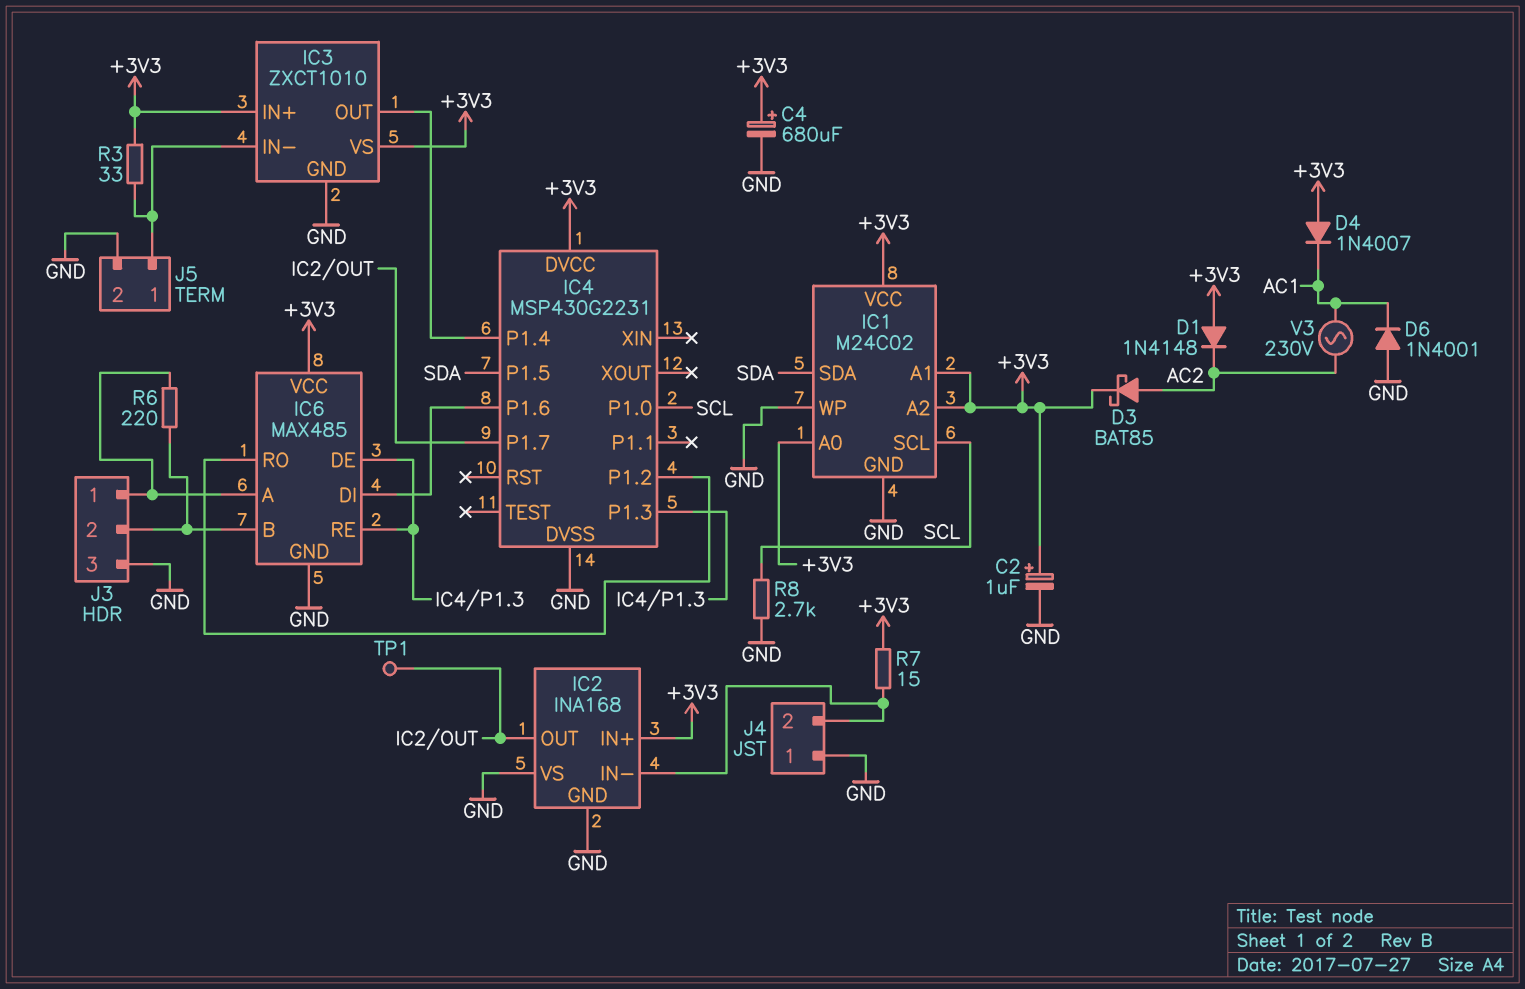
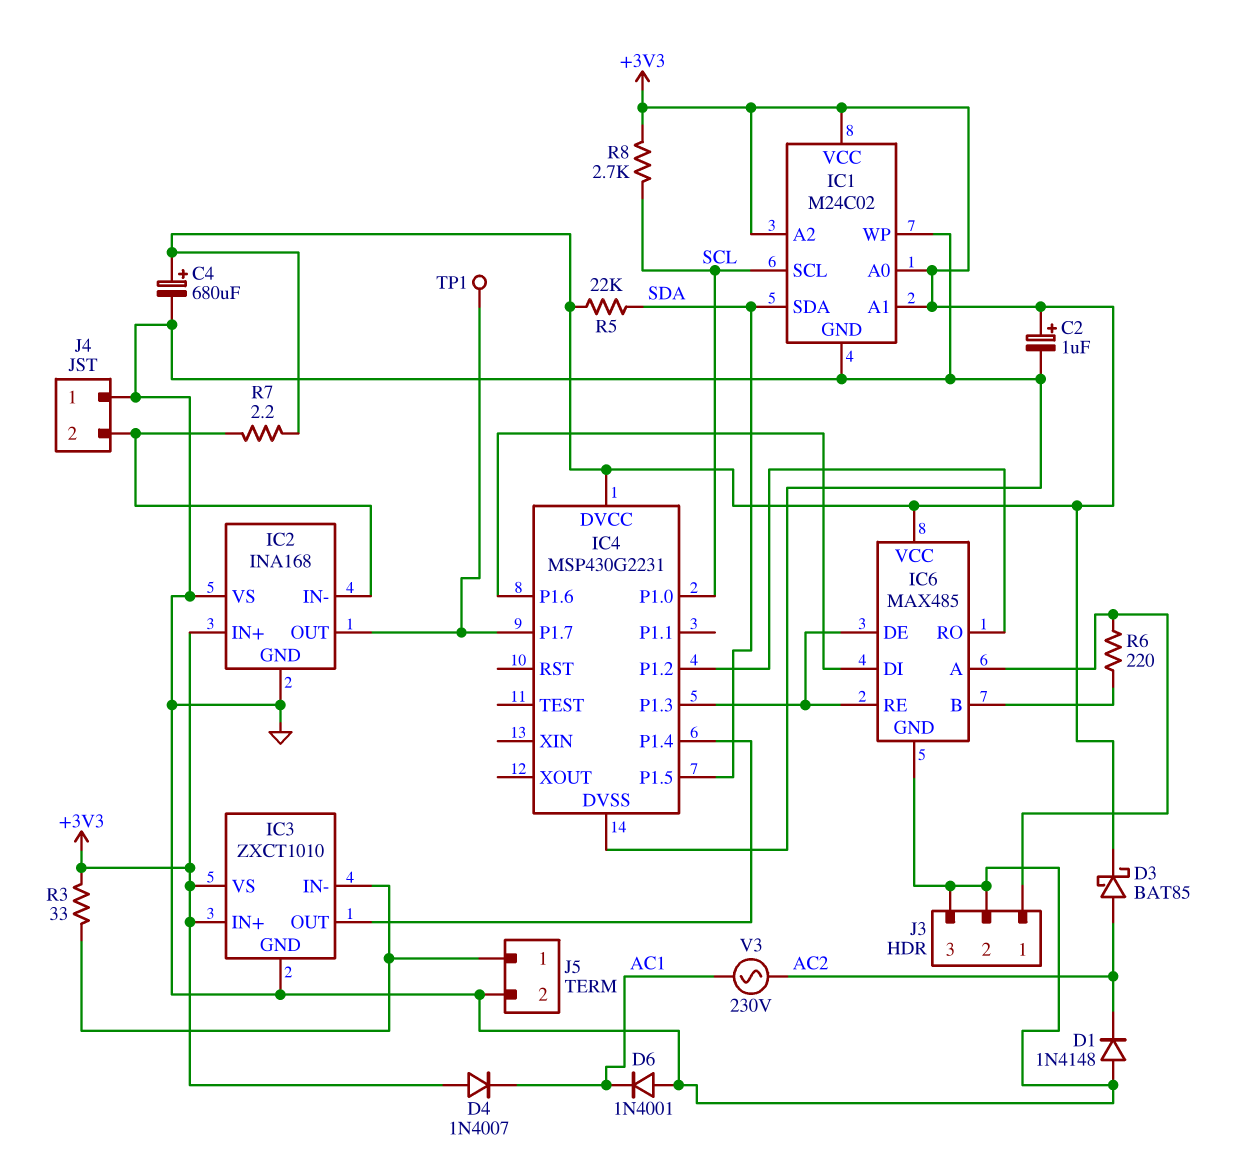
D1: diode 1N4148 (A +3V3, K AC2) -> diode 1N4148 (A GND, K AC2)
J3 pin 2: IC6/B -> GND
R5: none -> 22k (+3V3, SDA)
R7: 15 (+3V3, IC2/IN-) -> 2.2 (+3V3, IC2/IN-)
R8: 2.7k (GND, SCL) -> 2.7k (+3V3, SCL)

